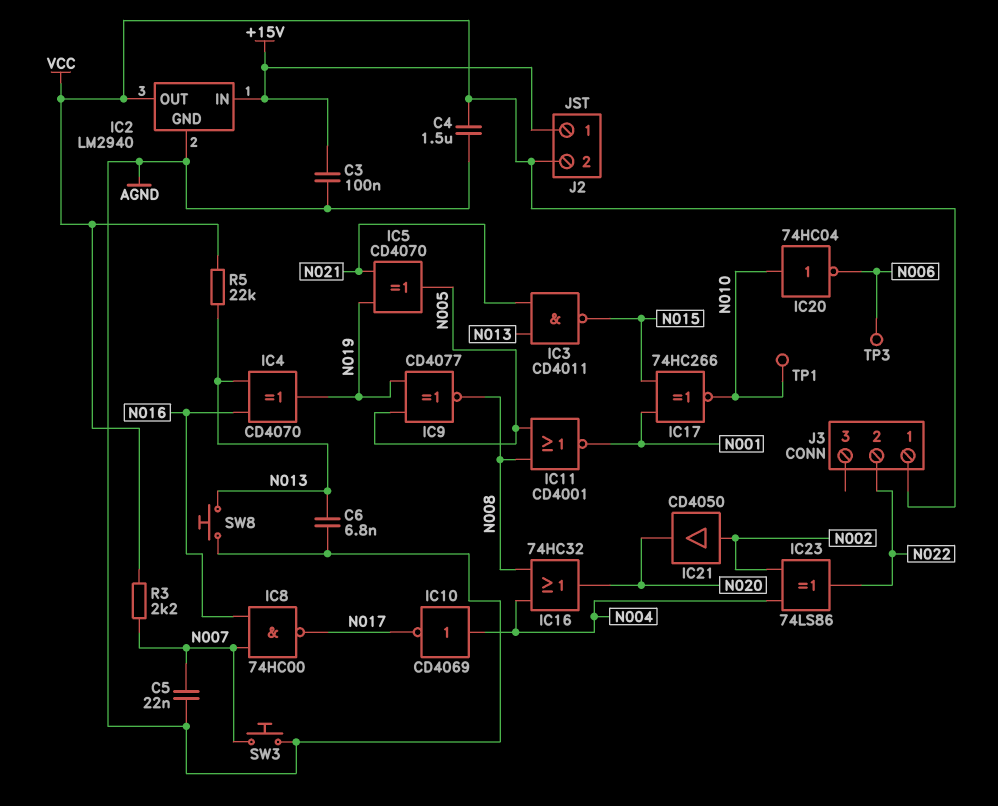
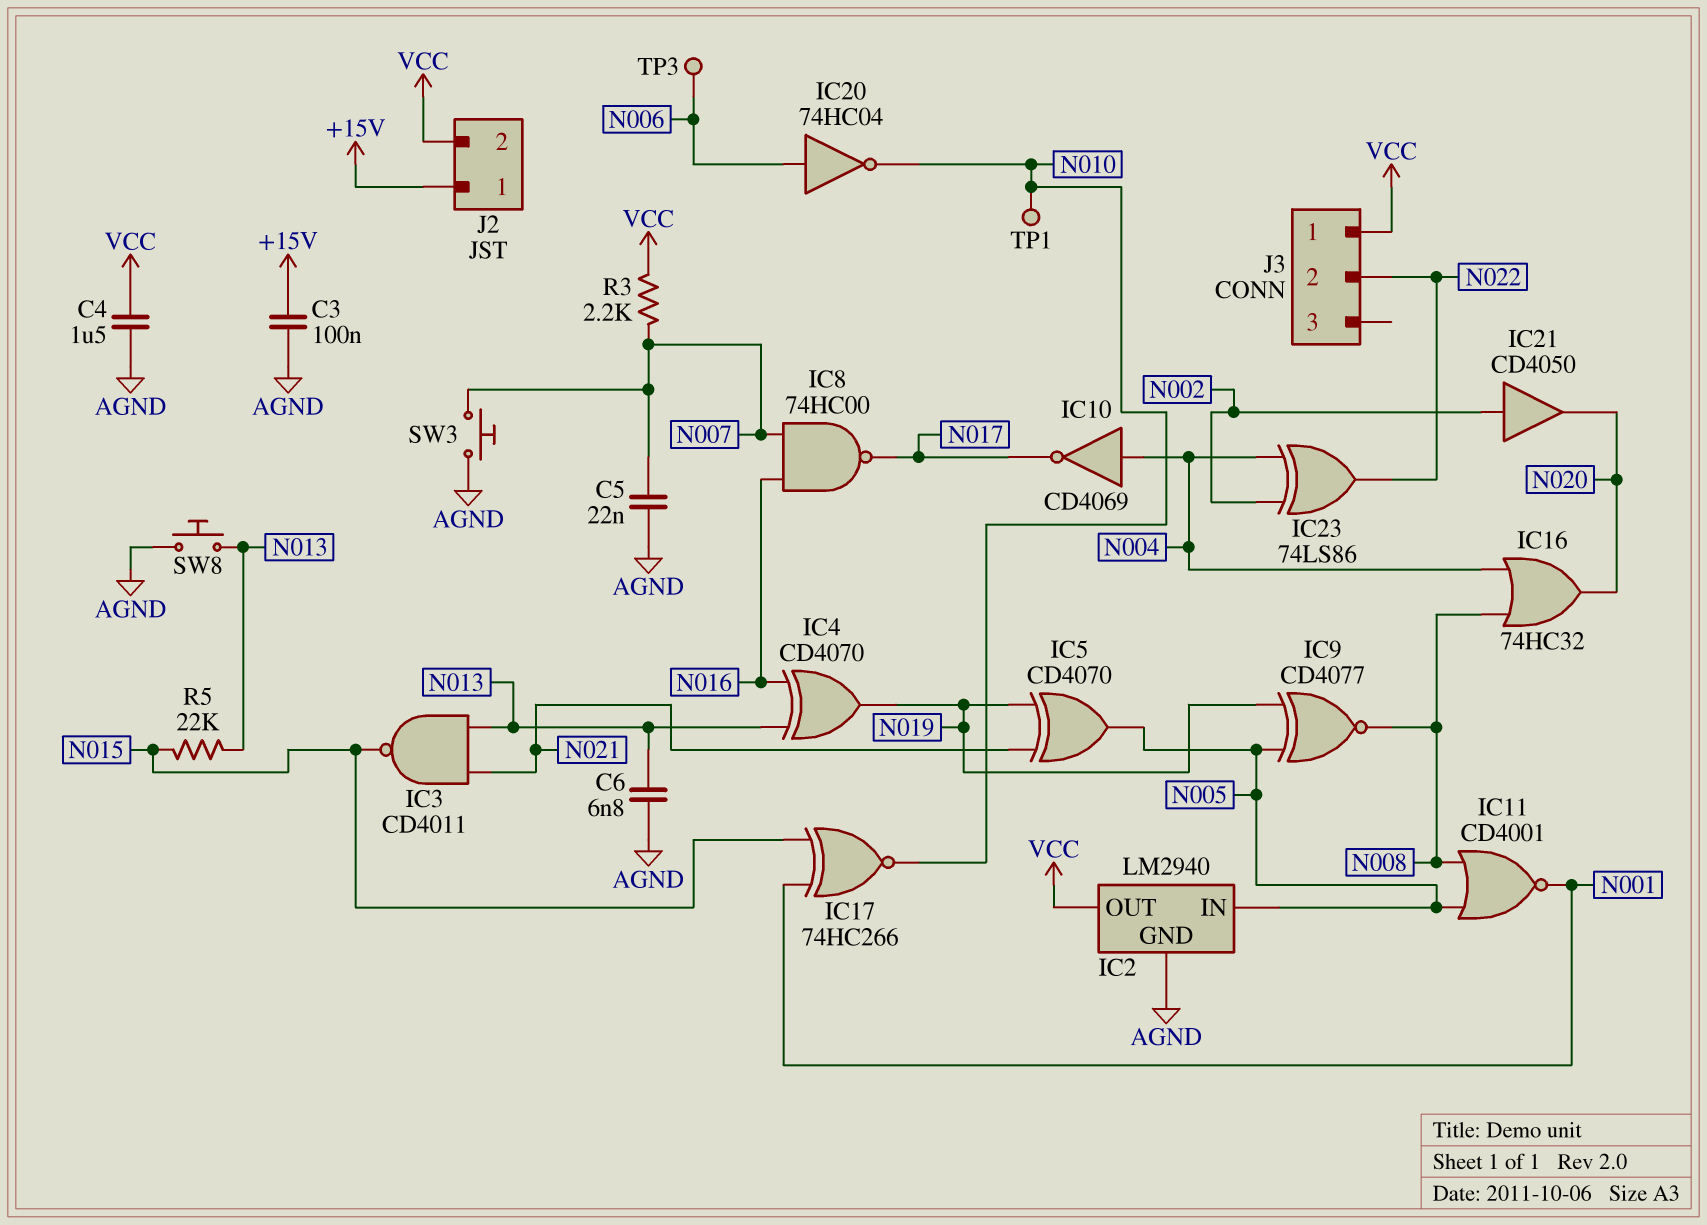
IC2 pin IN: +15V -> N005
IC20: NOT 74HC04 (in N010, out N006) -> NOT 74HC04 (in N006, out N010)
R5: 22k (N013, VCC) -> 22k (N013, N015)

